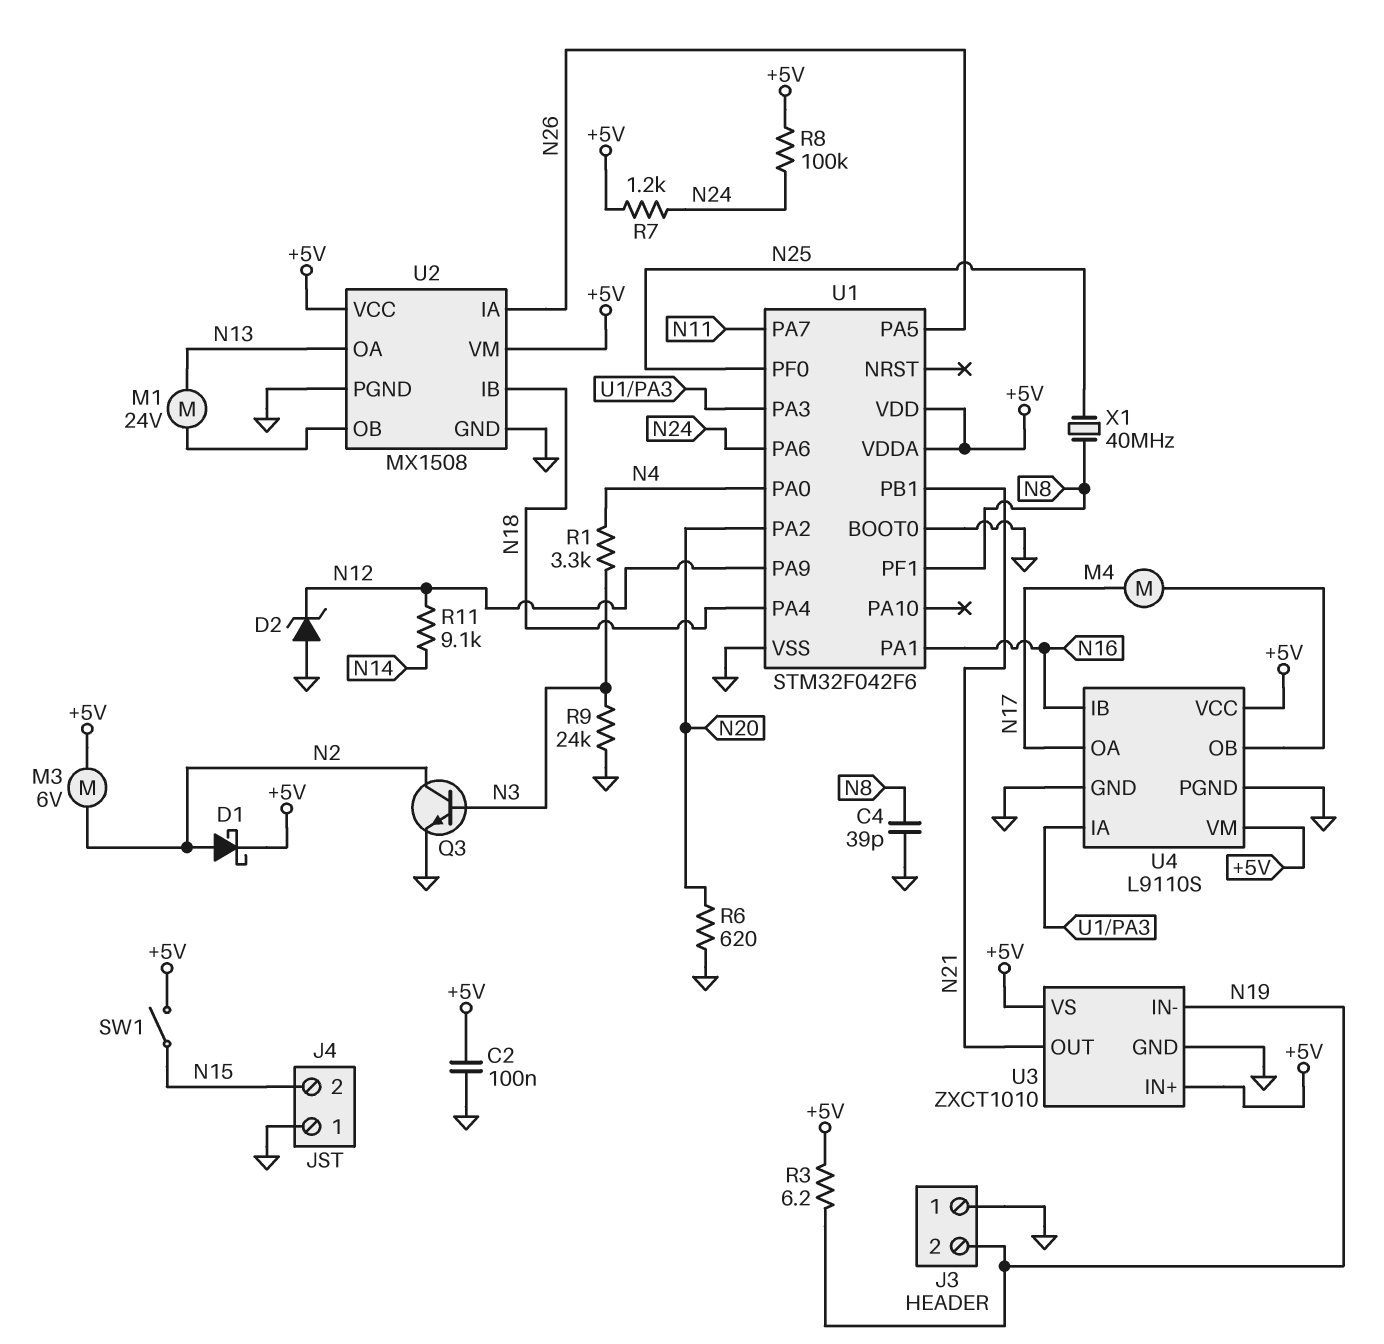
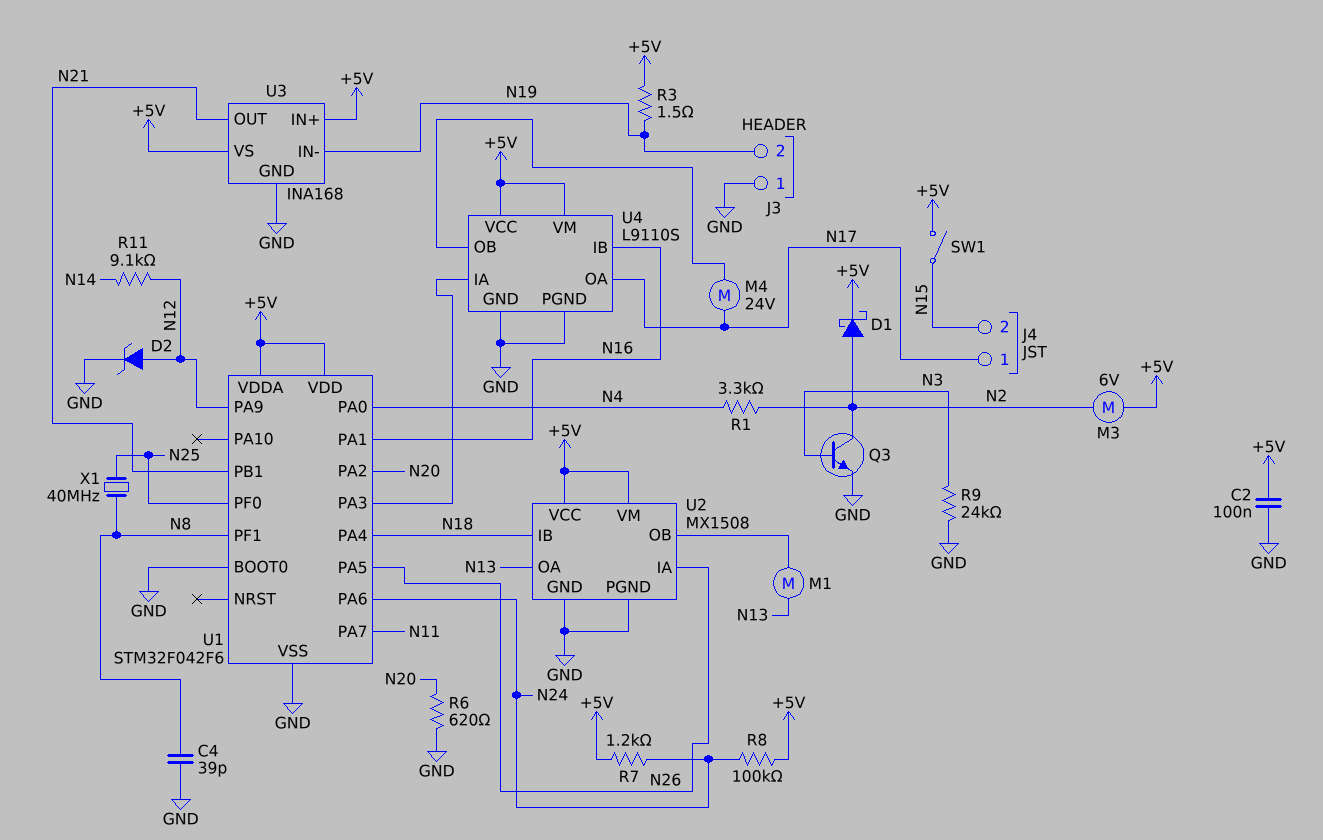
D2: zener (A GND, K N12) -> zener (A N12, K GND)
J4 pin 1: GND -> N17
M1: motor 24V (N13, U2/OB) -> motor (N13, U2/OB)
M4: motor (N17, U4/OB) -> motor 24V (N17, U4/OB)
R1: 3.3k (N3, N4) -> 3.3k (N2, N4)
R3: 6.2 (+5V, N19) -> 1.5 (+5V, N19)
U3: ZXCT1010 -> INA168

